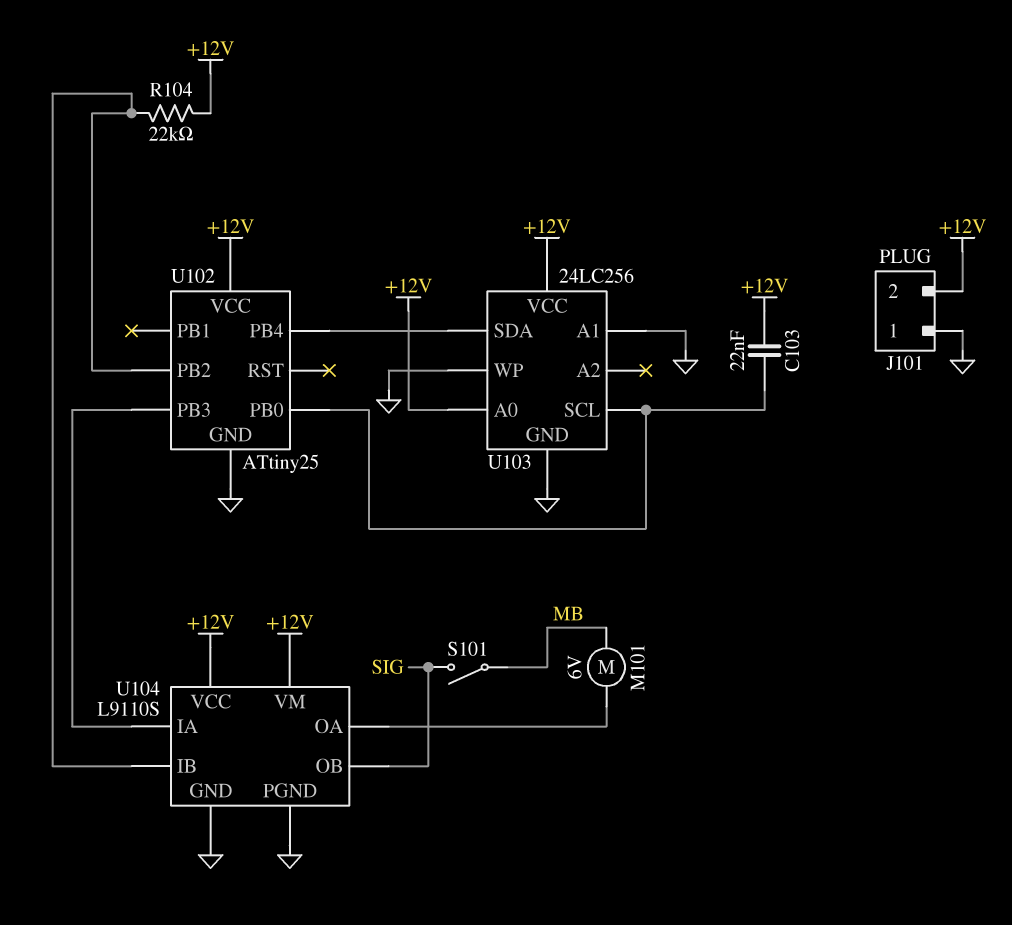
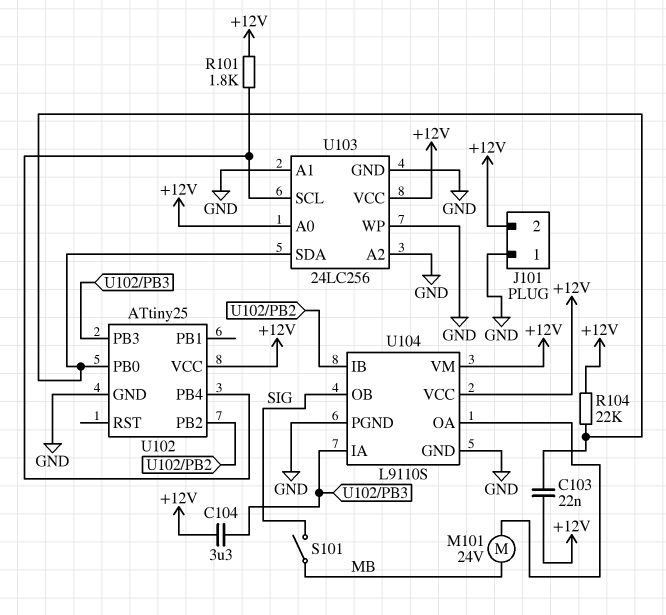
C104: none -> 3.3uF (+12V, U102/PB3)
M101: motor 6V (MB, U104/OA) -> motor 24V (MB, U104/OA)
R101: none -> 1.8k (+12V, U102/PB4)
R104: 22k (+12V, U102/PB2) -> 22k (+12V, U102/PB0)
U103 pin A2: none -> GND
U103 pin SCL: U102/PB0 -> U102/PB4
U103 pin SDA: U102/PB4 -> U102/PB0

